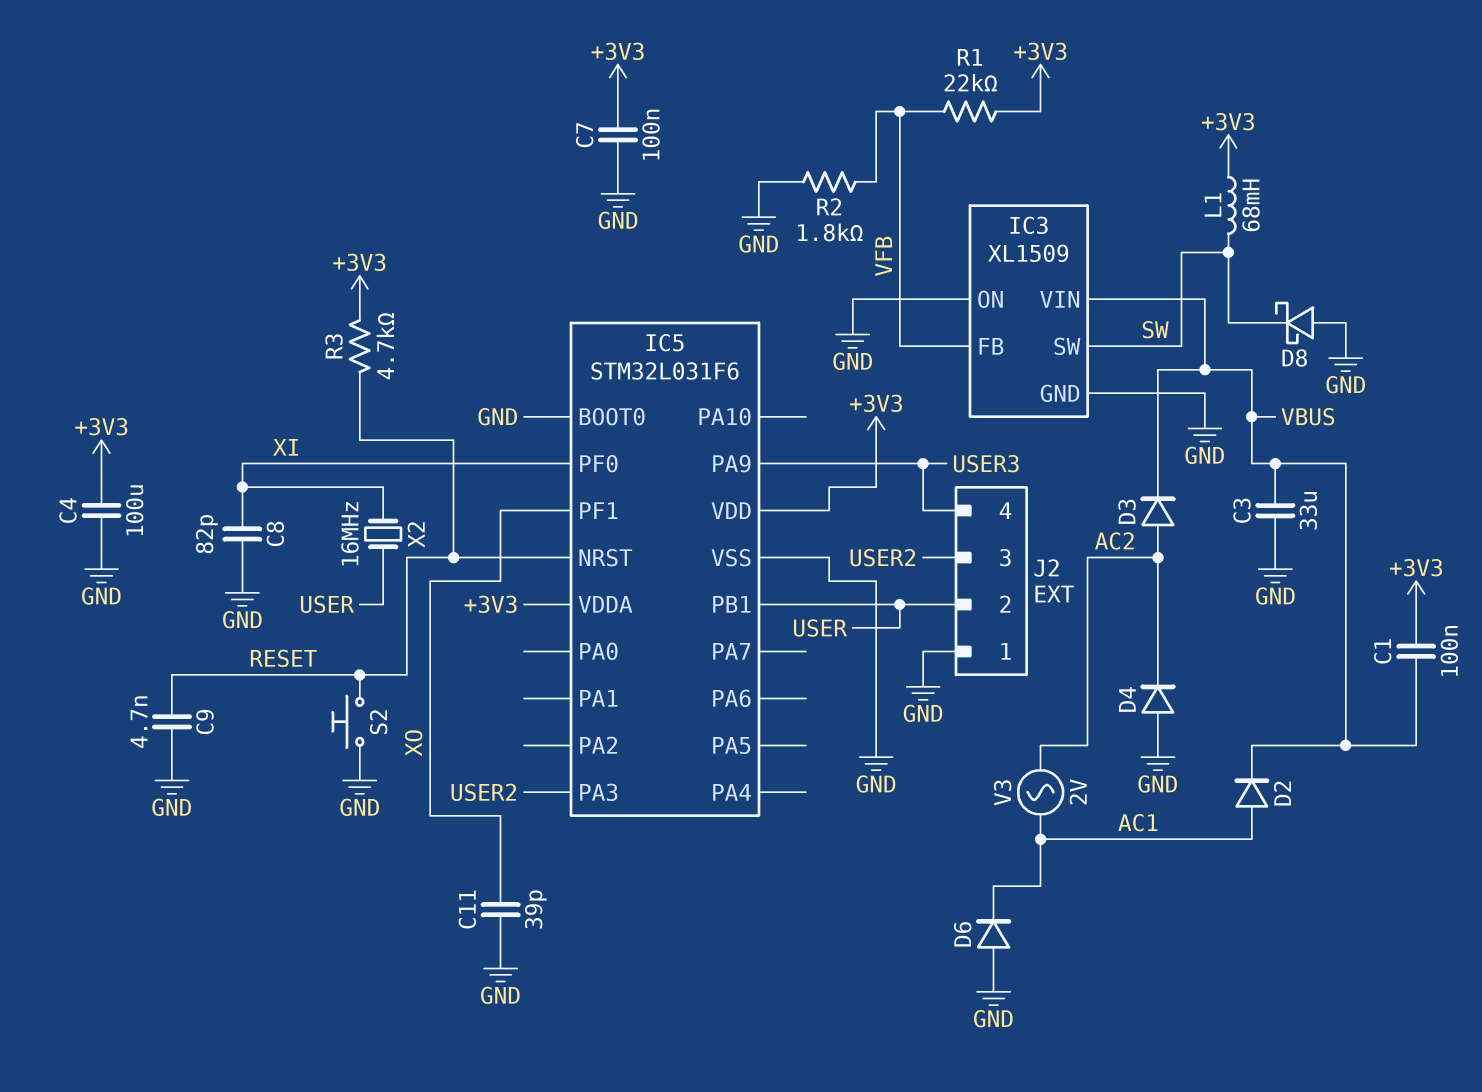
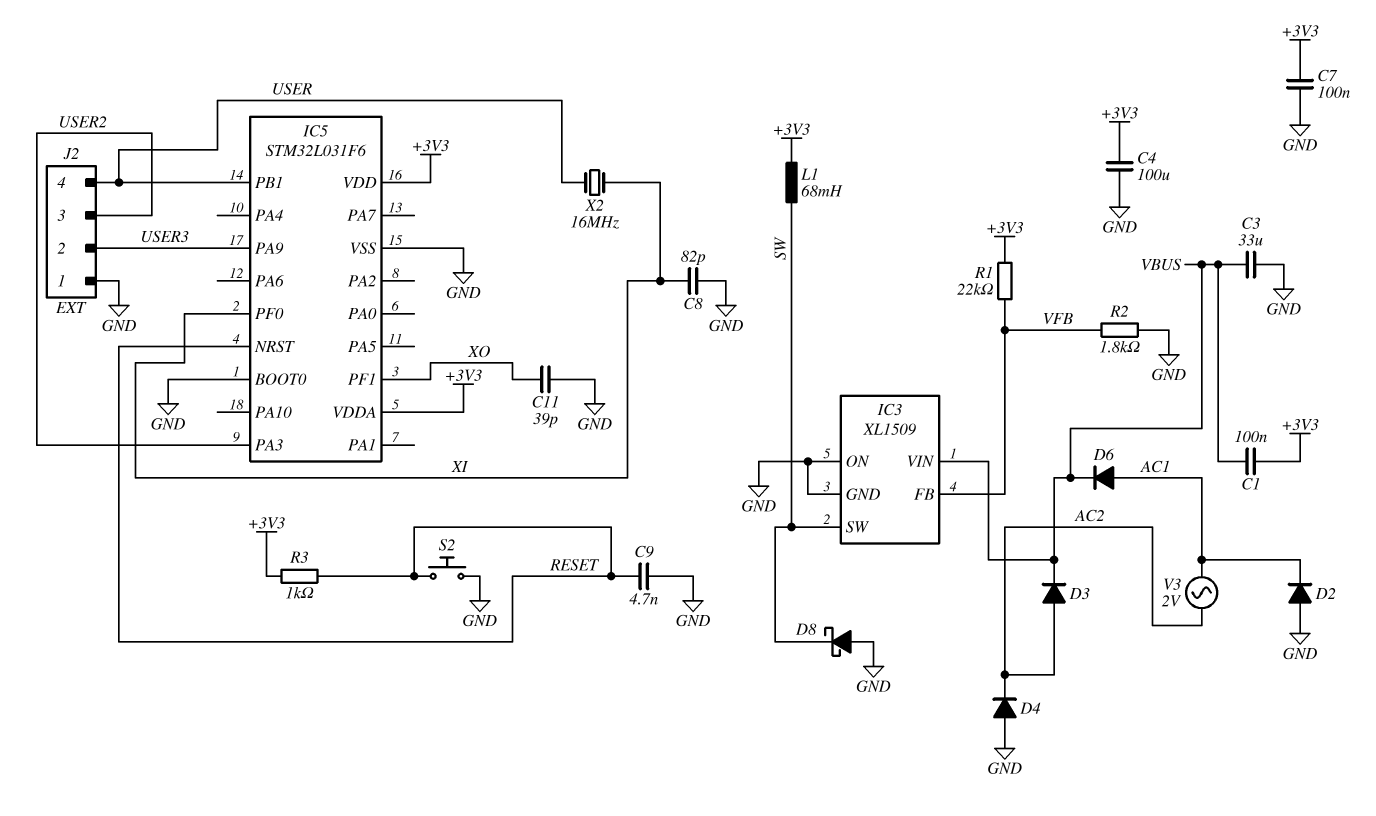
D2: diode (A AC1, K VBUS) -> diode (A GND, K AC1)
D6: diode (A GND, K AC1) -> diode (A AC1, K VBUS)
J2 pin 2: USER -> USER3
J2 pin 4: USER3 -> USER
R3: 4.7k (+3V3, RESET) -> 1k (+3V3, RESET)

